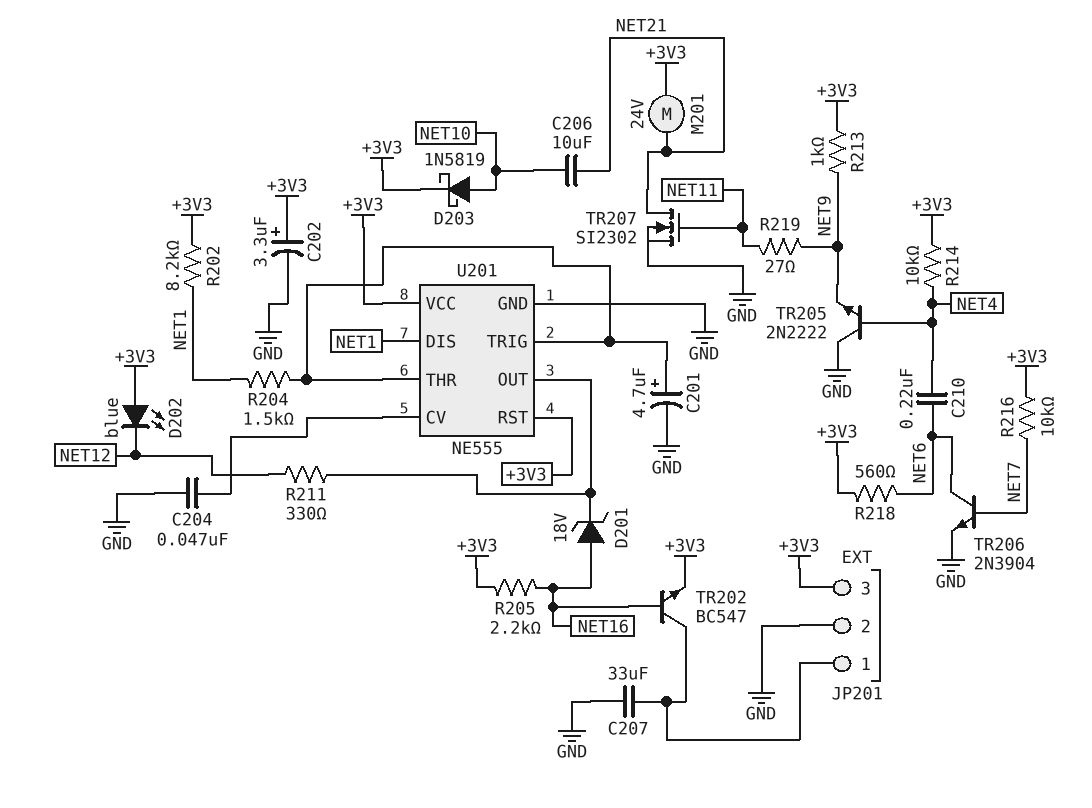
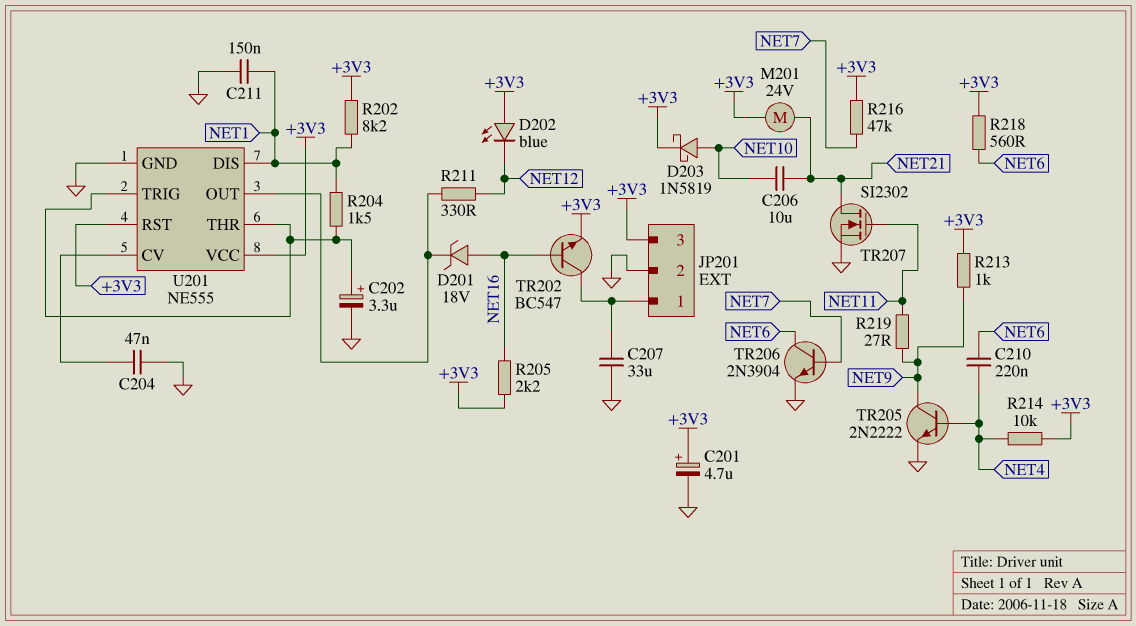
C201: 4.7uF (plus U201/THR, minus GND) -> 4.7uF (plus +3V3, minus GND)
C202: 3.3uF (plus +3V3, minus GND) -> 3.3uF (plus U201/THR, minus GND)
C211: none -> 150nF (GND, NET1)
R216: 10k (+3V3, NET7) -> 47k (+3V3, NET7)
TR205: NPN 2N2222 (B NET4, C GND, E NET9) -> NPN 2N2222 (B NET4, C NET9, E GND)

